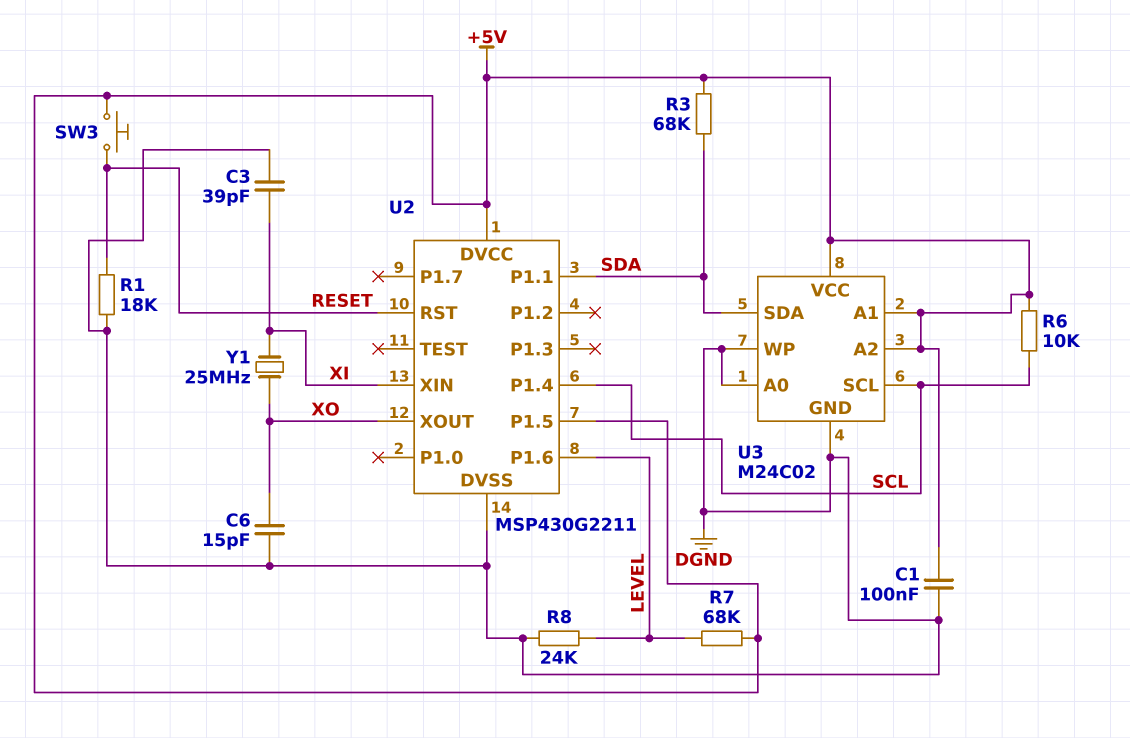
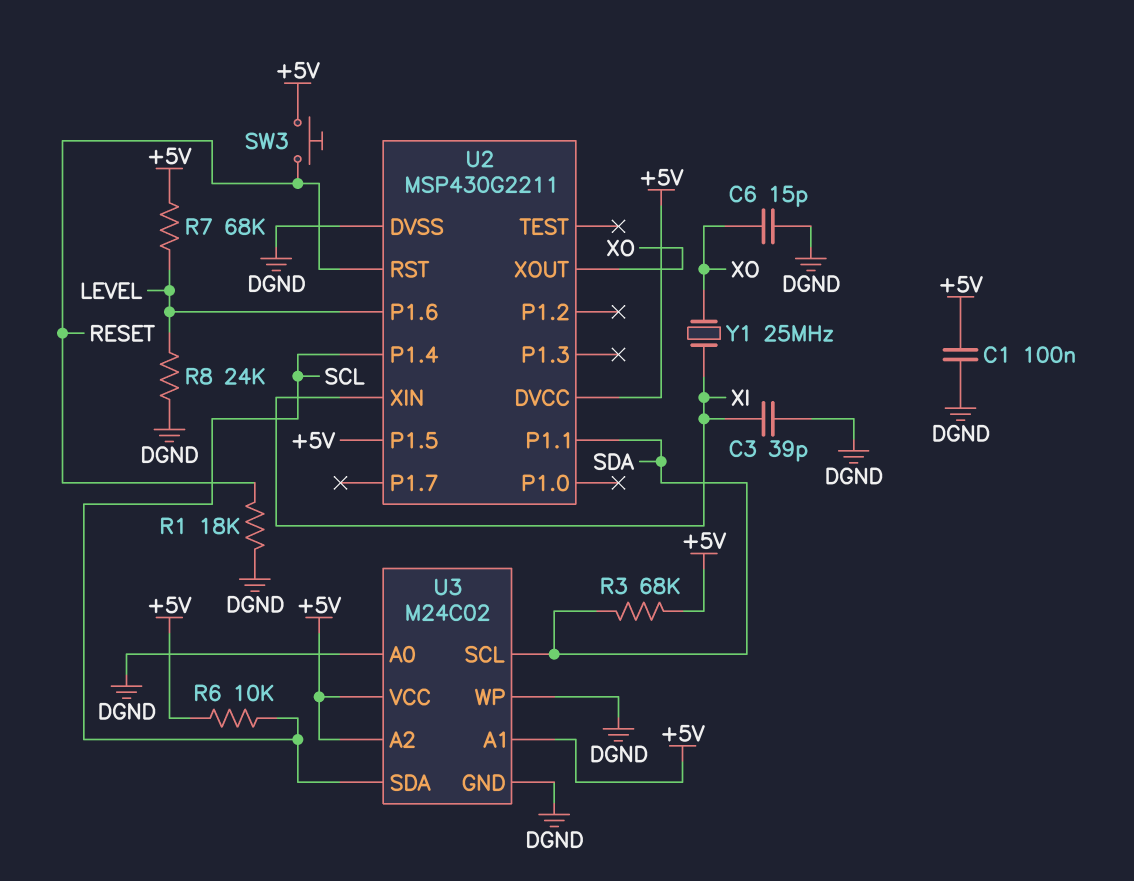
U3 pin SCL: SCL -> SDA
U3 pin SDA: SDA -> SCL

